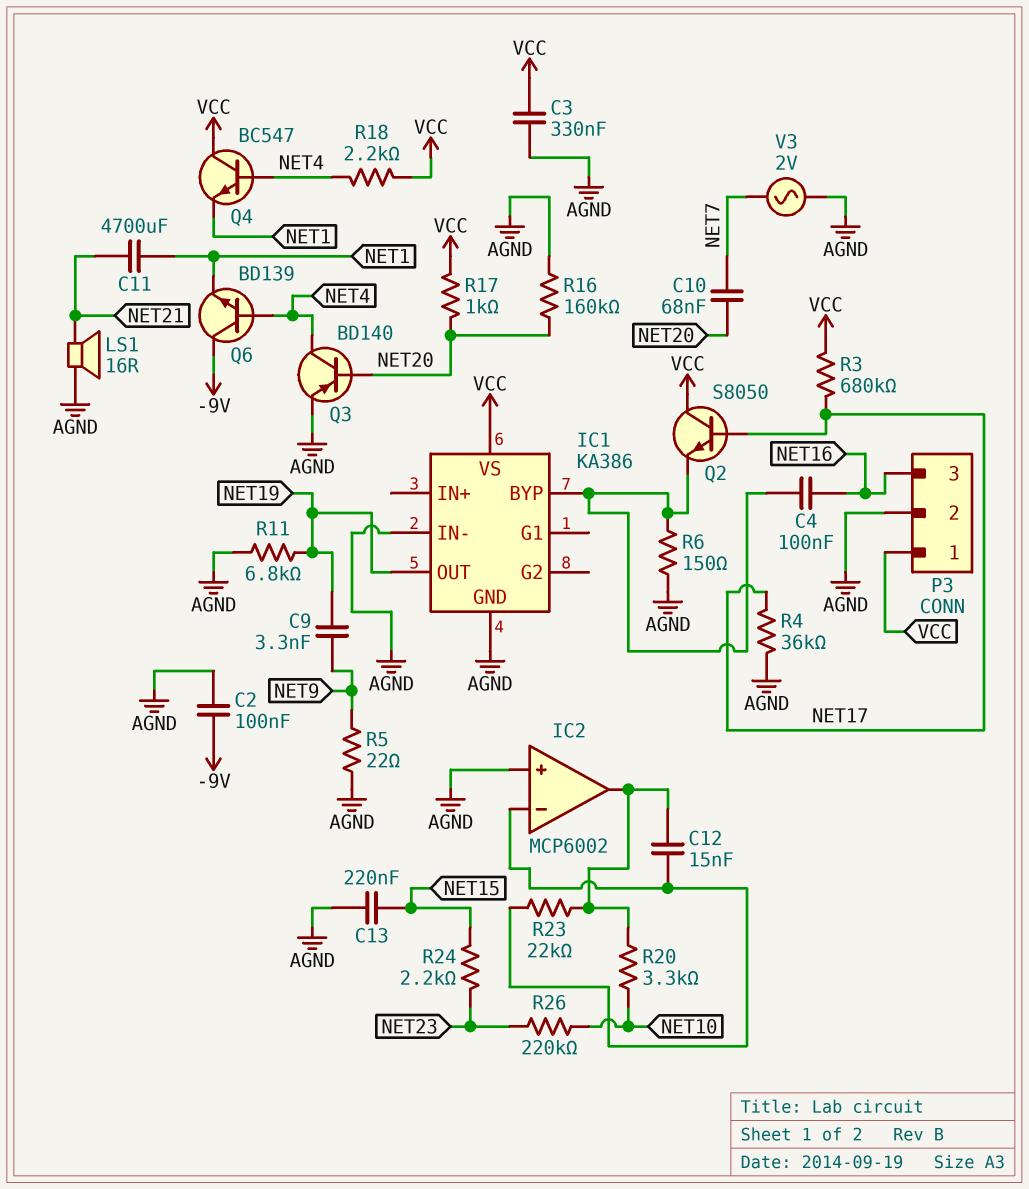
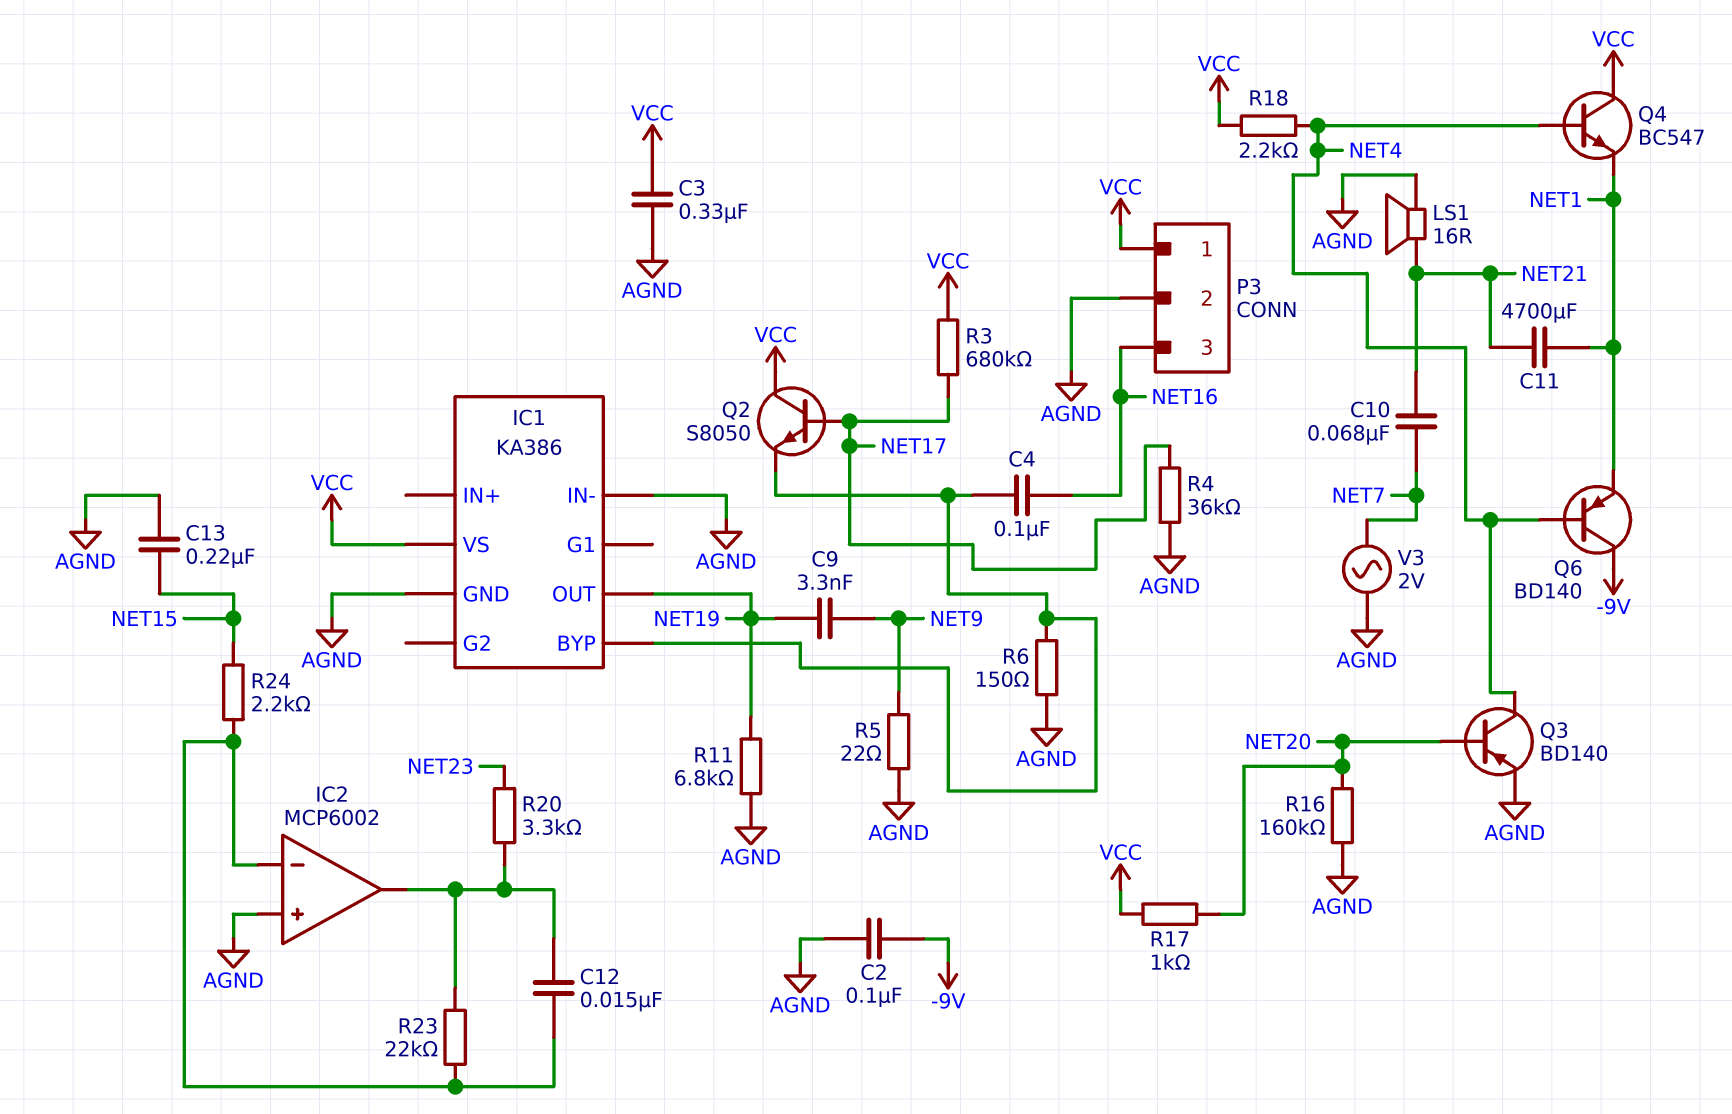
C10: 68nF (NET7, NET20) -> 68nF (NET7, NET21)
Q6: NPN BD139 (B NET4, C -9V, E NET1) -> PNP BD140 (B NET4, C -9V, E NET1)
R20: 3.3k (IC2/out, NET10) -> 3.3k (IC2/out, NET23)
R24: 2.2k (NET15, NET23) -> 2.2k (IC2/in-, NET15)
R26: 220k (NET10, NET23) -> none

